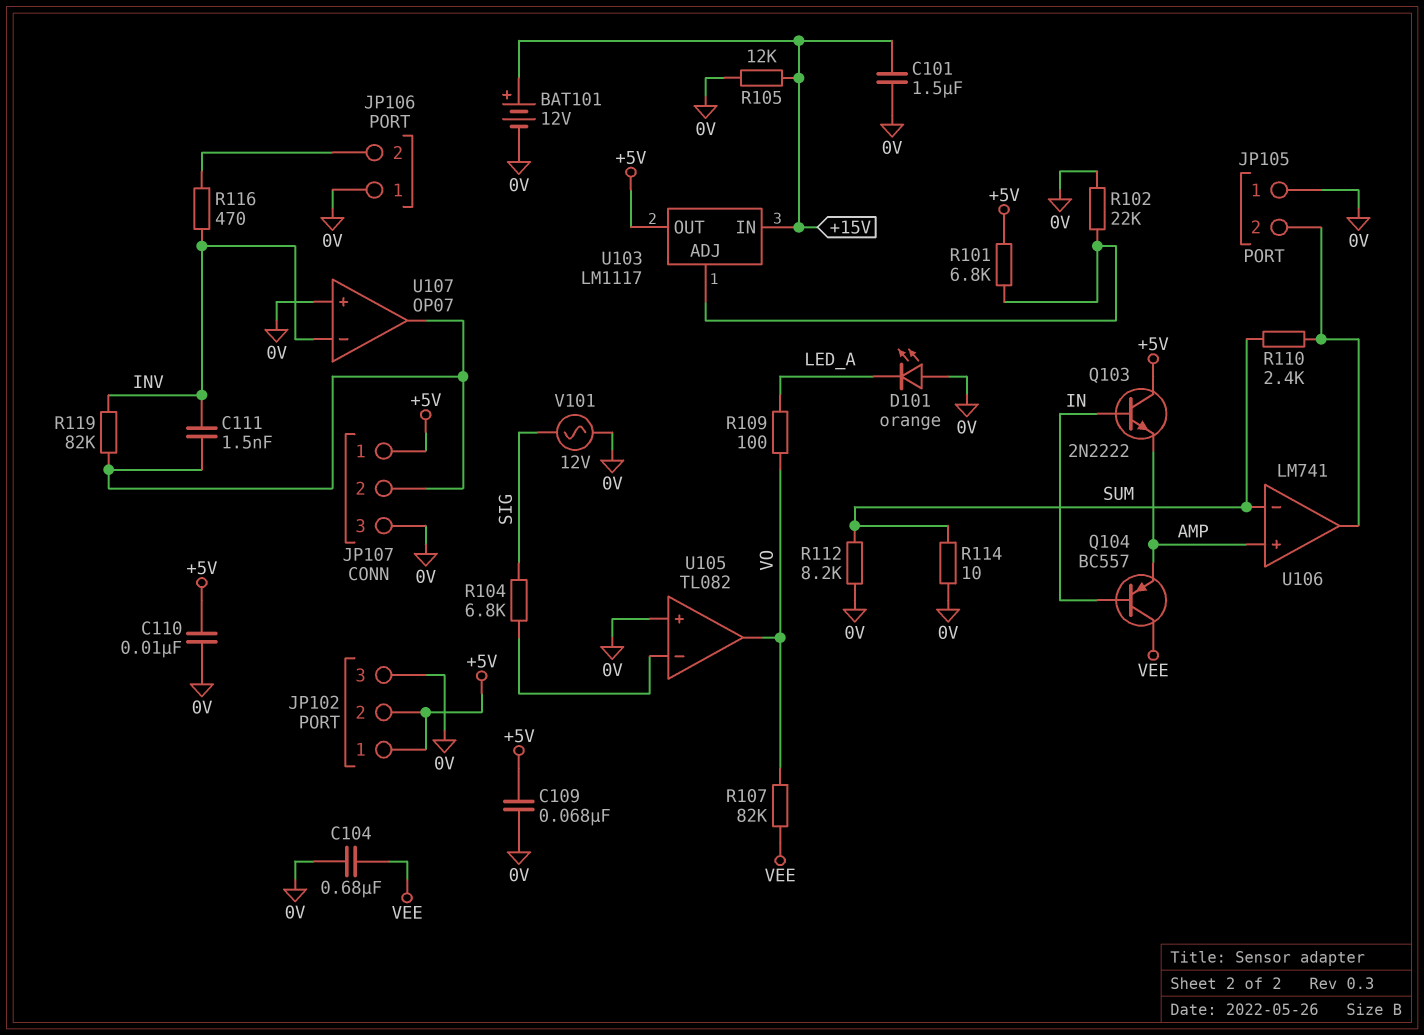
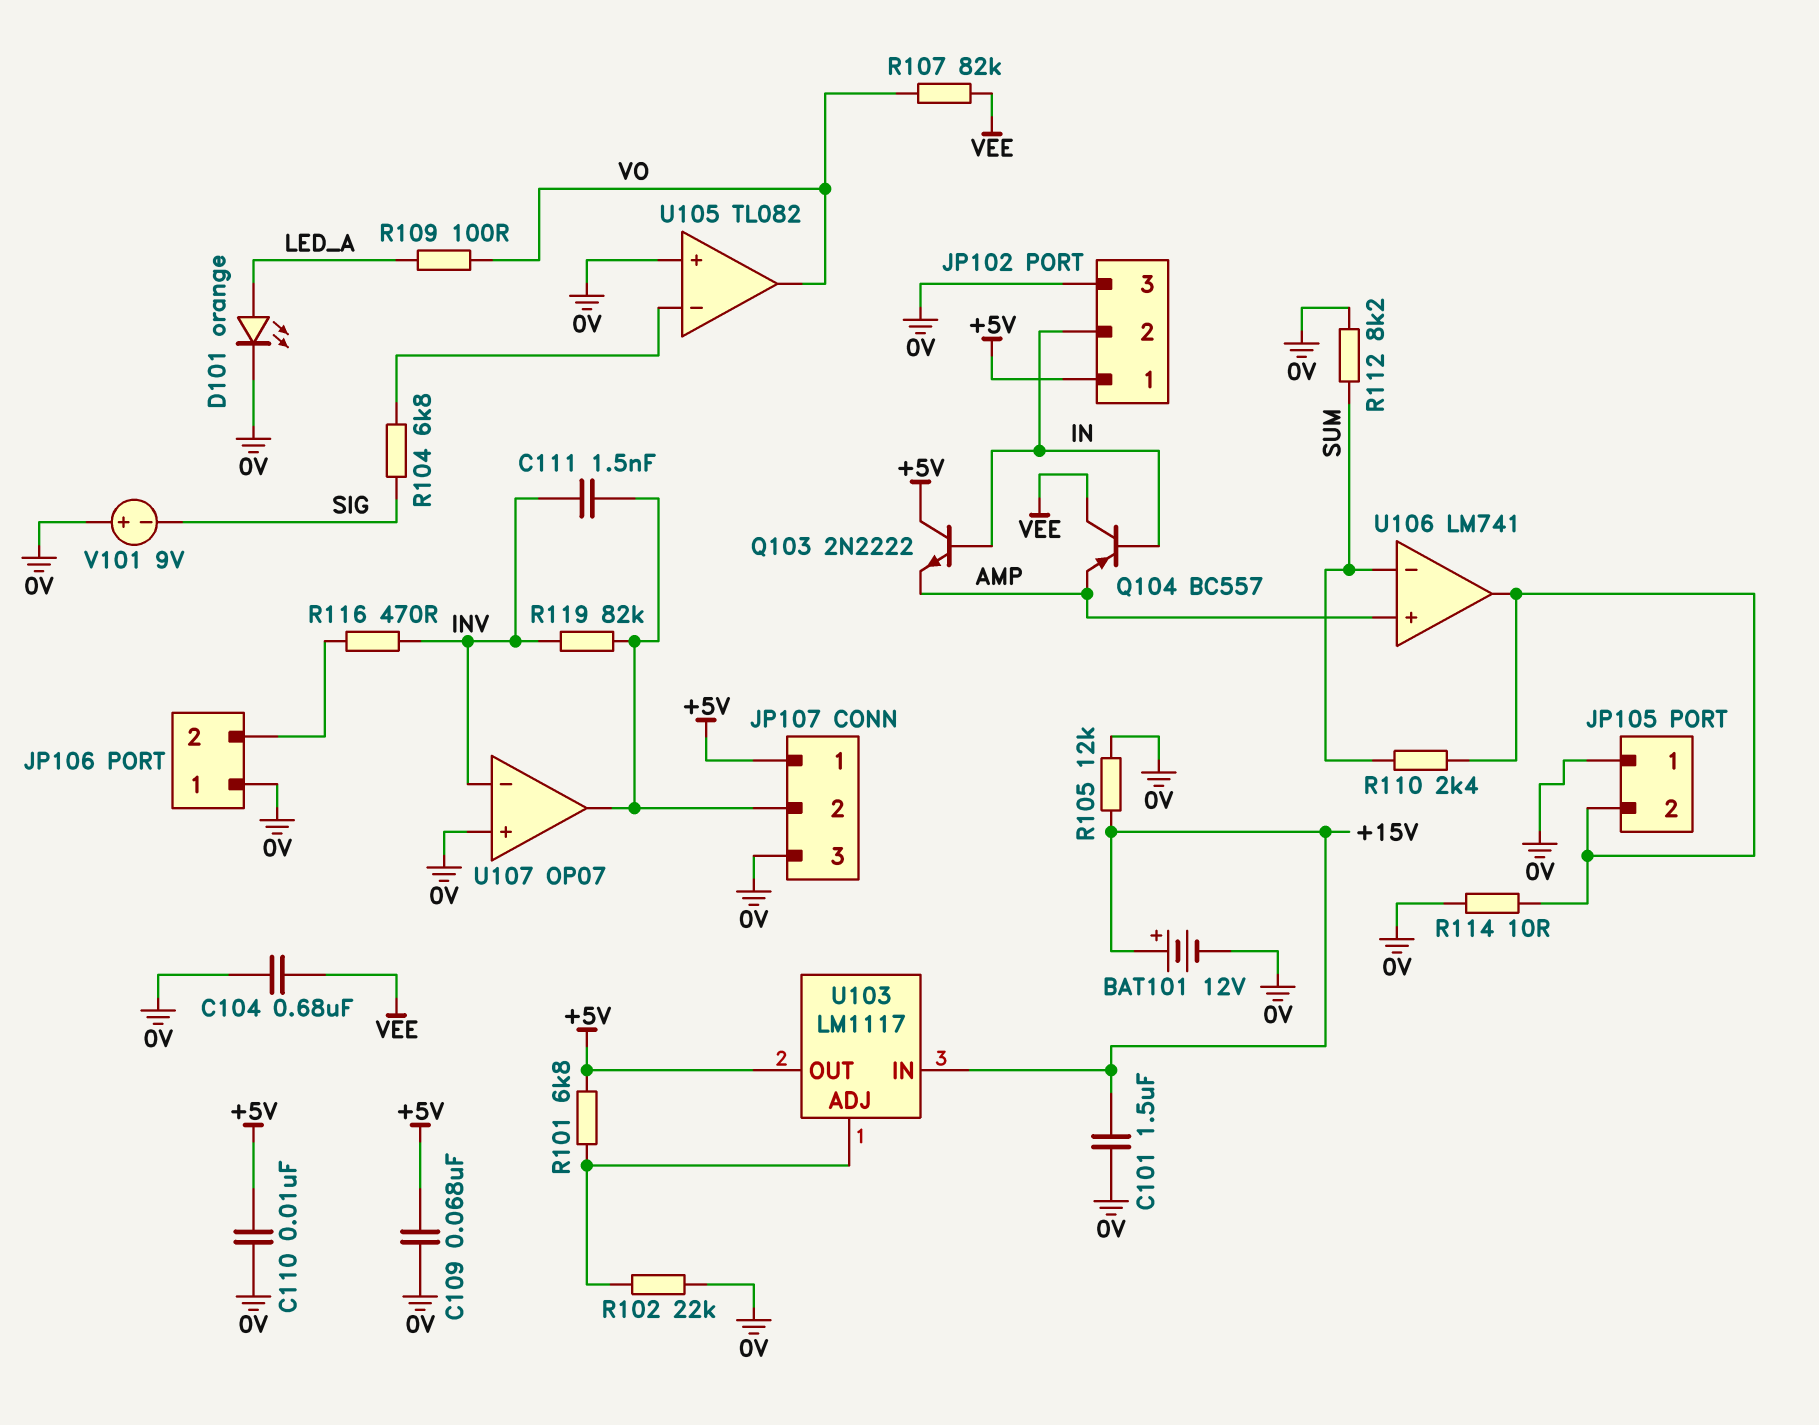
D101: LED orange (A 0V, K LED_A) -> LED orange (A LED_A, K 0V)
JP102 pin 2: +5V -> IN
R114: 10 (0V, SUM) -> 10 (0V, JP105/2)
V101: AC 12V (0V, SIG) -> 9V (plus 0V, minus SIG)

